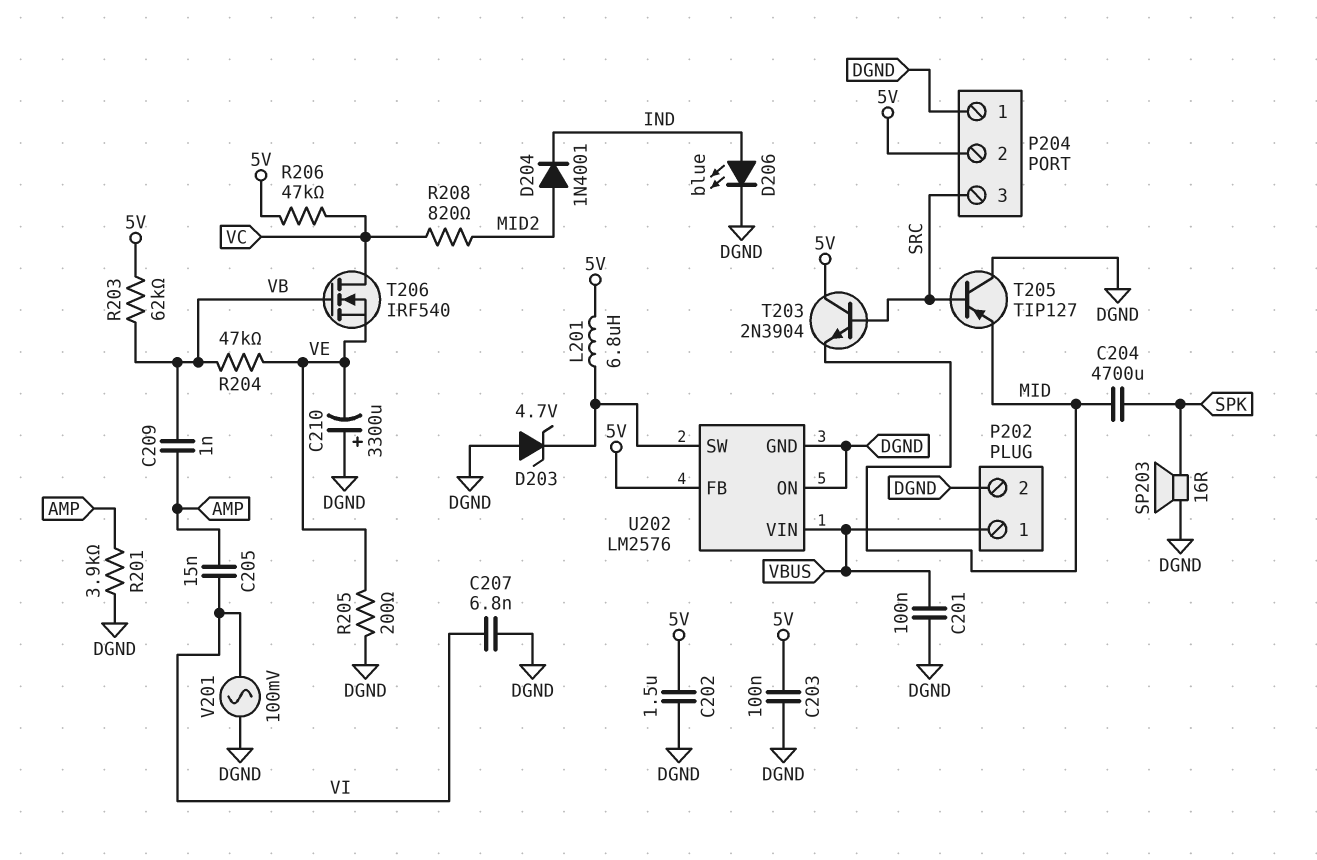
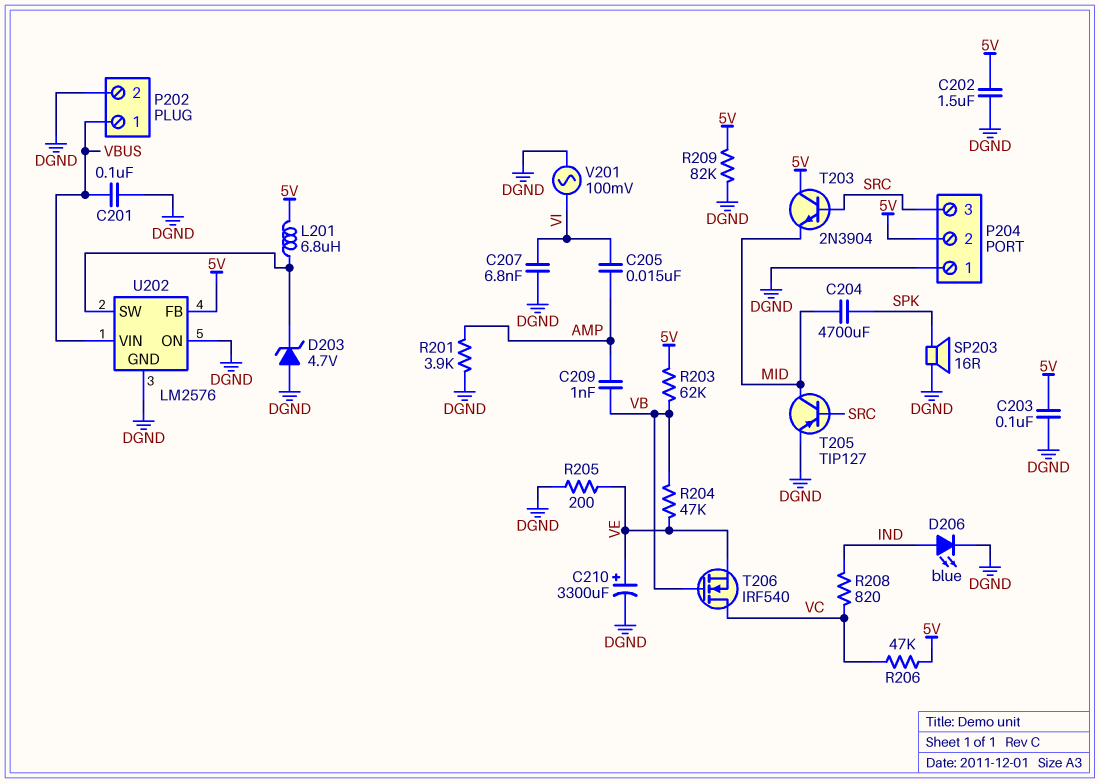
C210: 3300uF (plus DGND, minus VE) -> 3300uF (plus VE, minus DGND)
D204: diode 1N4001 (A MID2, K IND) -> none
R208: 820 (MID2, VC) -> 820 (IND, VC)
R209: none -> 82k (5V, DGND)
T205: PNP TIP127 (B SRC, C DGND, E MID) -> PNP TIP127 (B SRC, C MID, E DGND)

